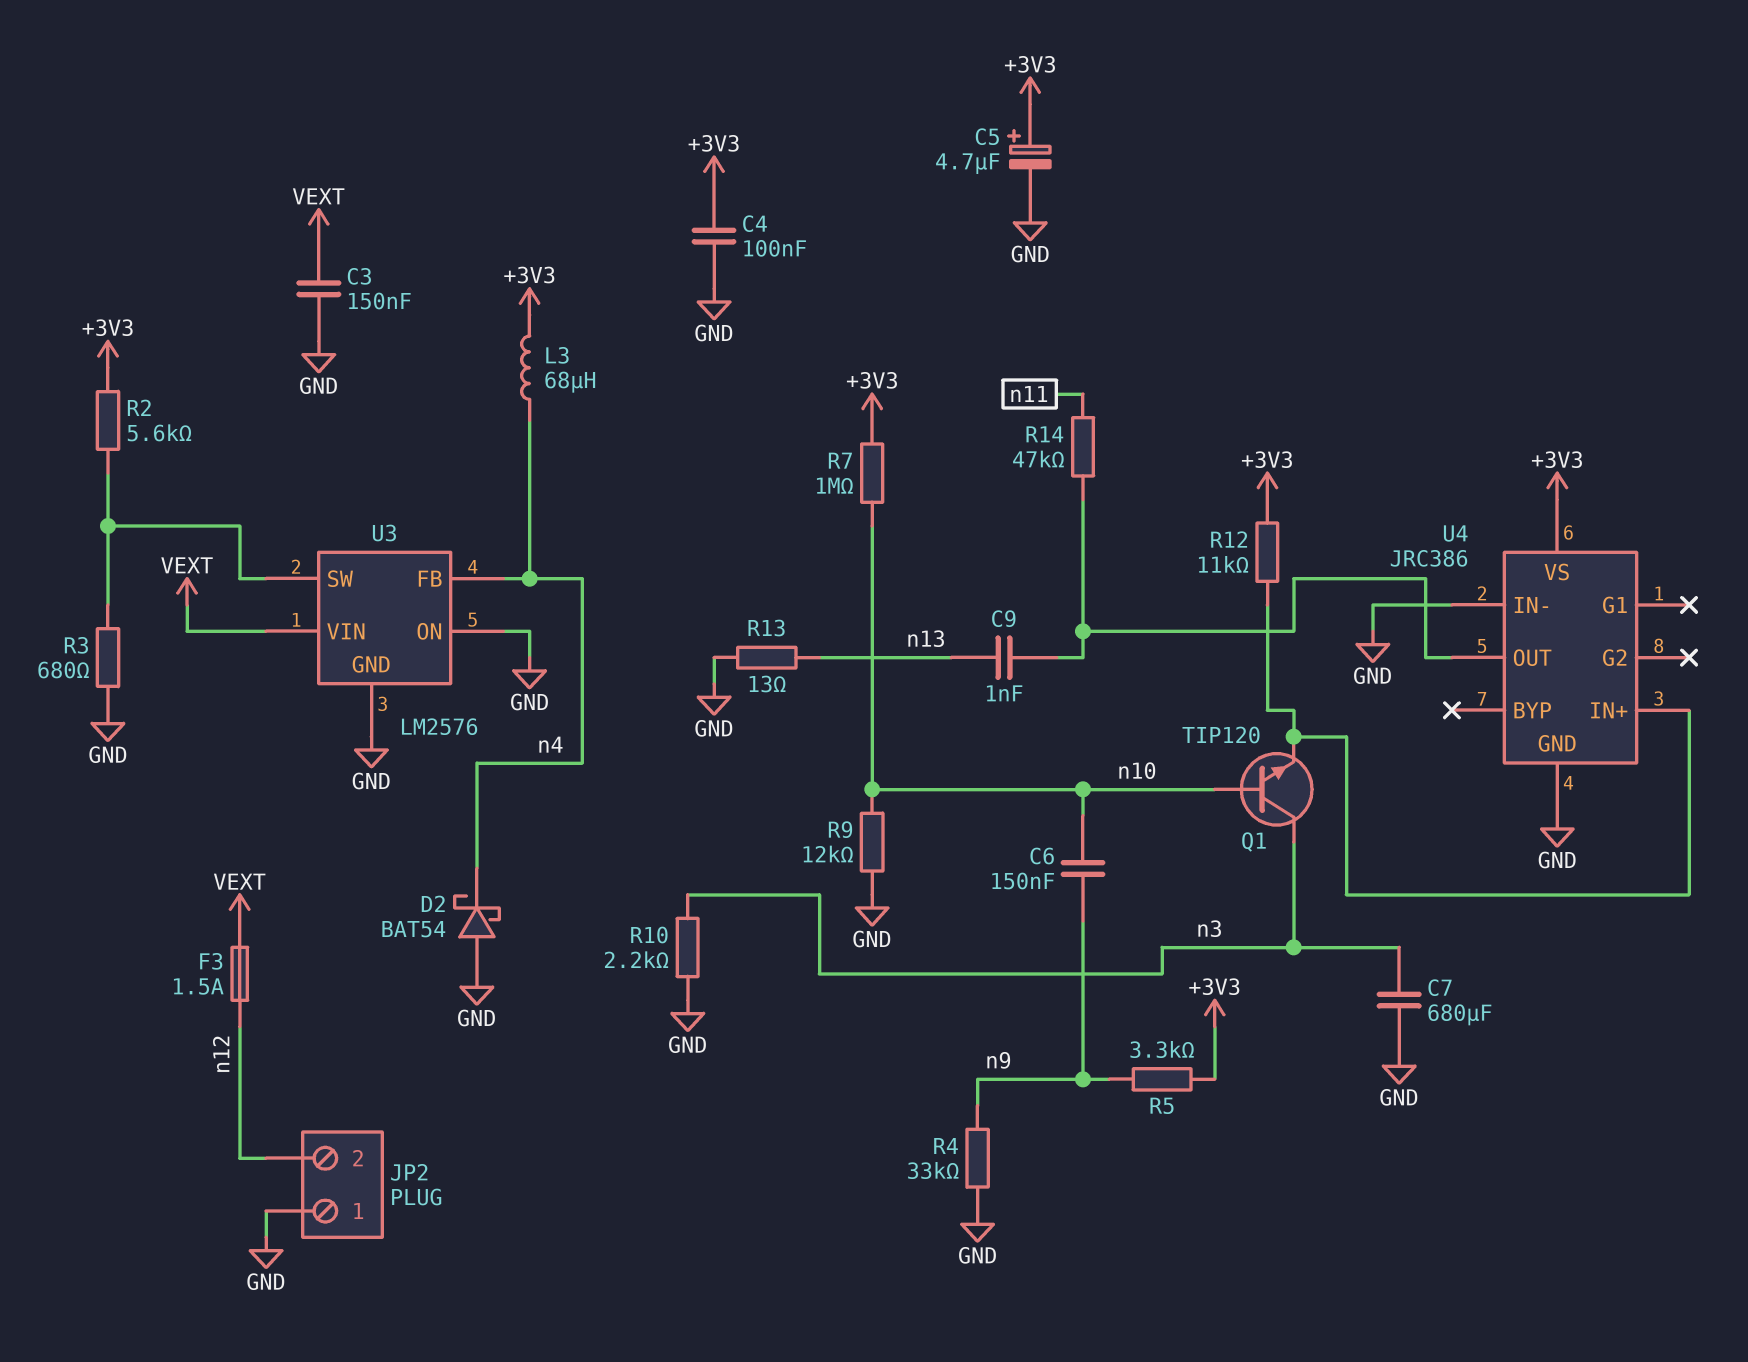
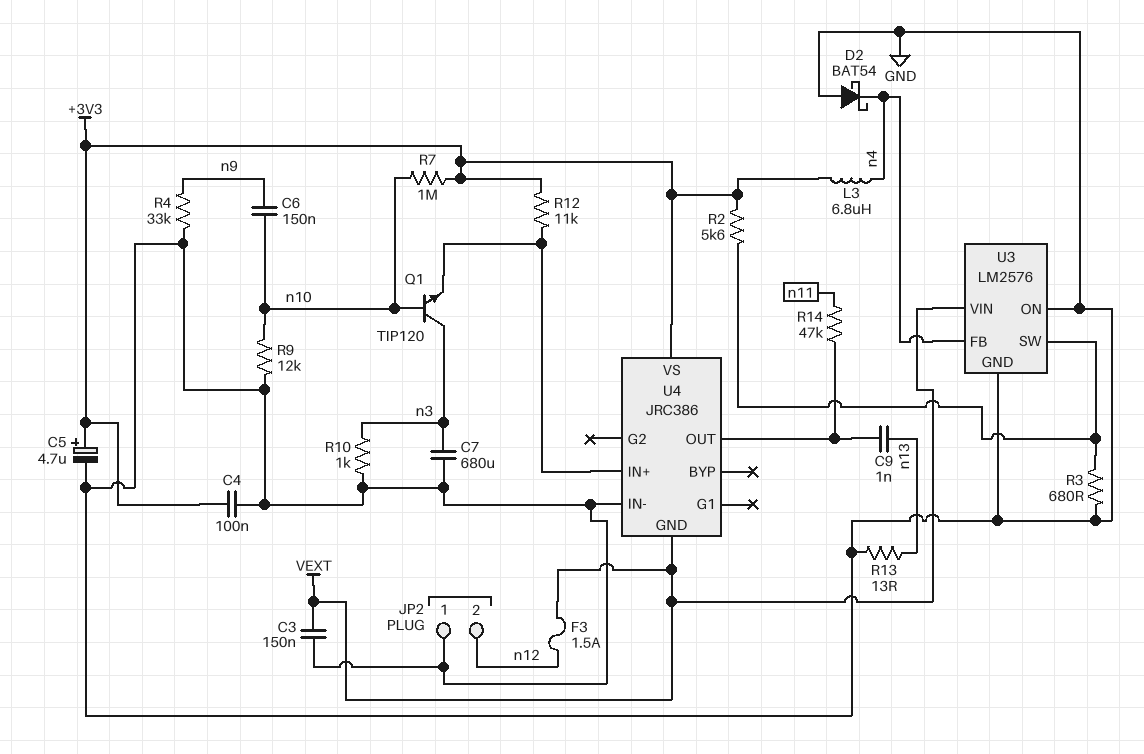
L3: 68uH (+3V3, n4) -> 6.8uH (+3V3, n4)
R5: 3.3k (+3V3, n9) -> none
R10: 2.2k (GND, n3) -> 1k (GND, n3)
U4 pin GND: GND -> VEXT

